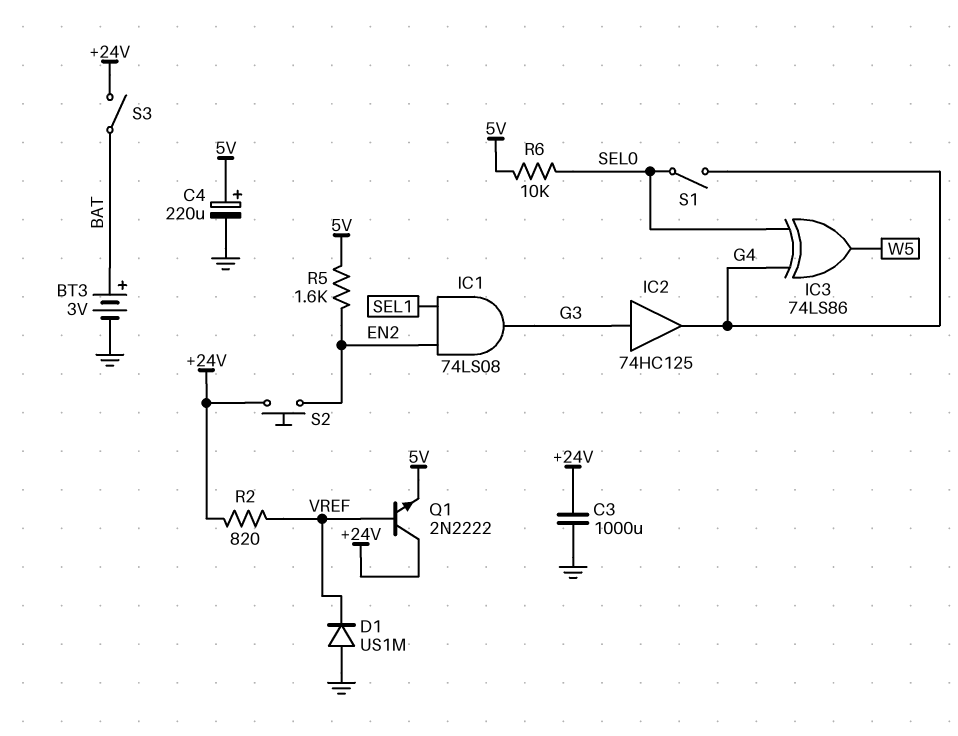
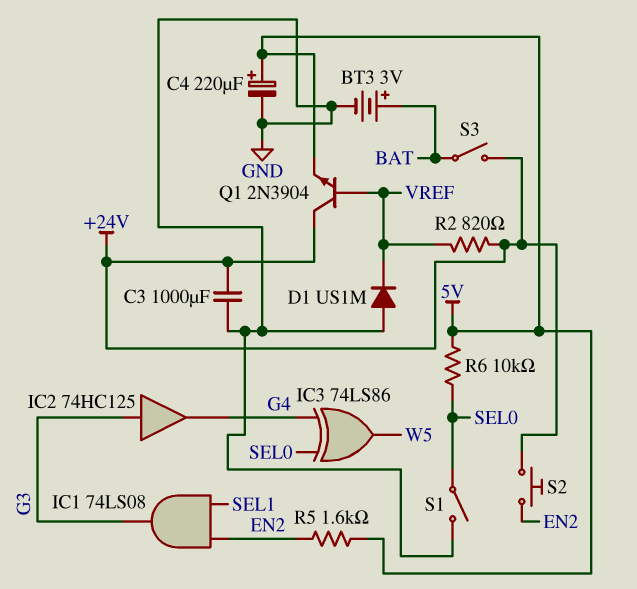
Q1: NPN 2N2222 (B VREF, C +24V, E 5V) -> NPN 2N3904 (B VREF, C +24V, E 5V)
S1: switch (G4, SEL0) -> switch (GND, SEL0)

